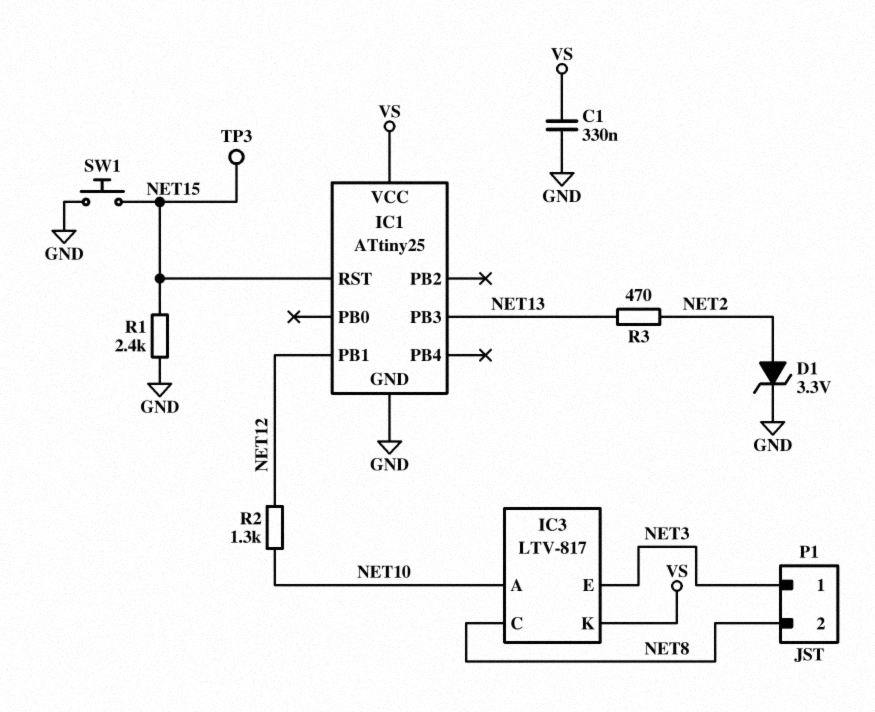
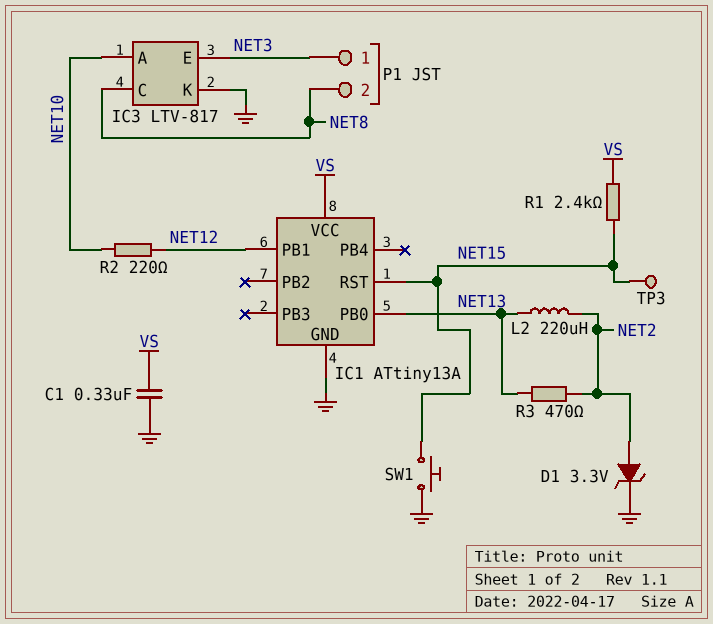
IC1: ATtiny25 -> ATtiny13A
IC1 pin PB0: none -> NET13
IC1 pin PB3: NET13 -> none
IC3 pin K: VS -> GND
L2: none -> 220uH (NET2, NET13)
R1: 2.4k (GND, NET15) -> 2.4k (NET15, VS)
R2: 1.3k (NET10, NET12) -> 220 (NET10, NET12)

